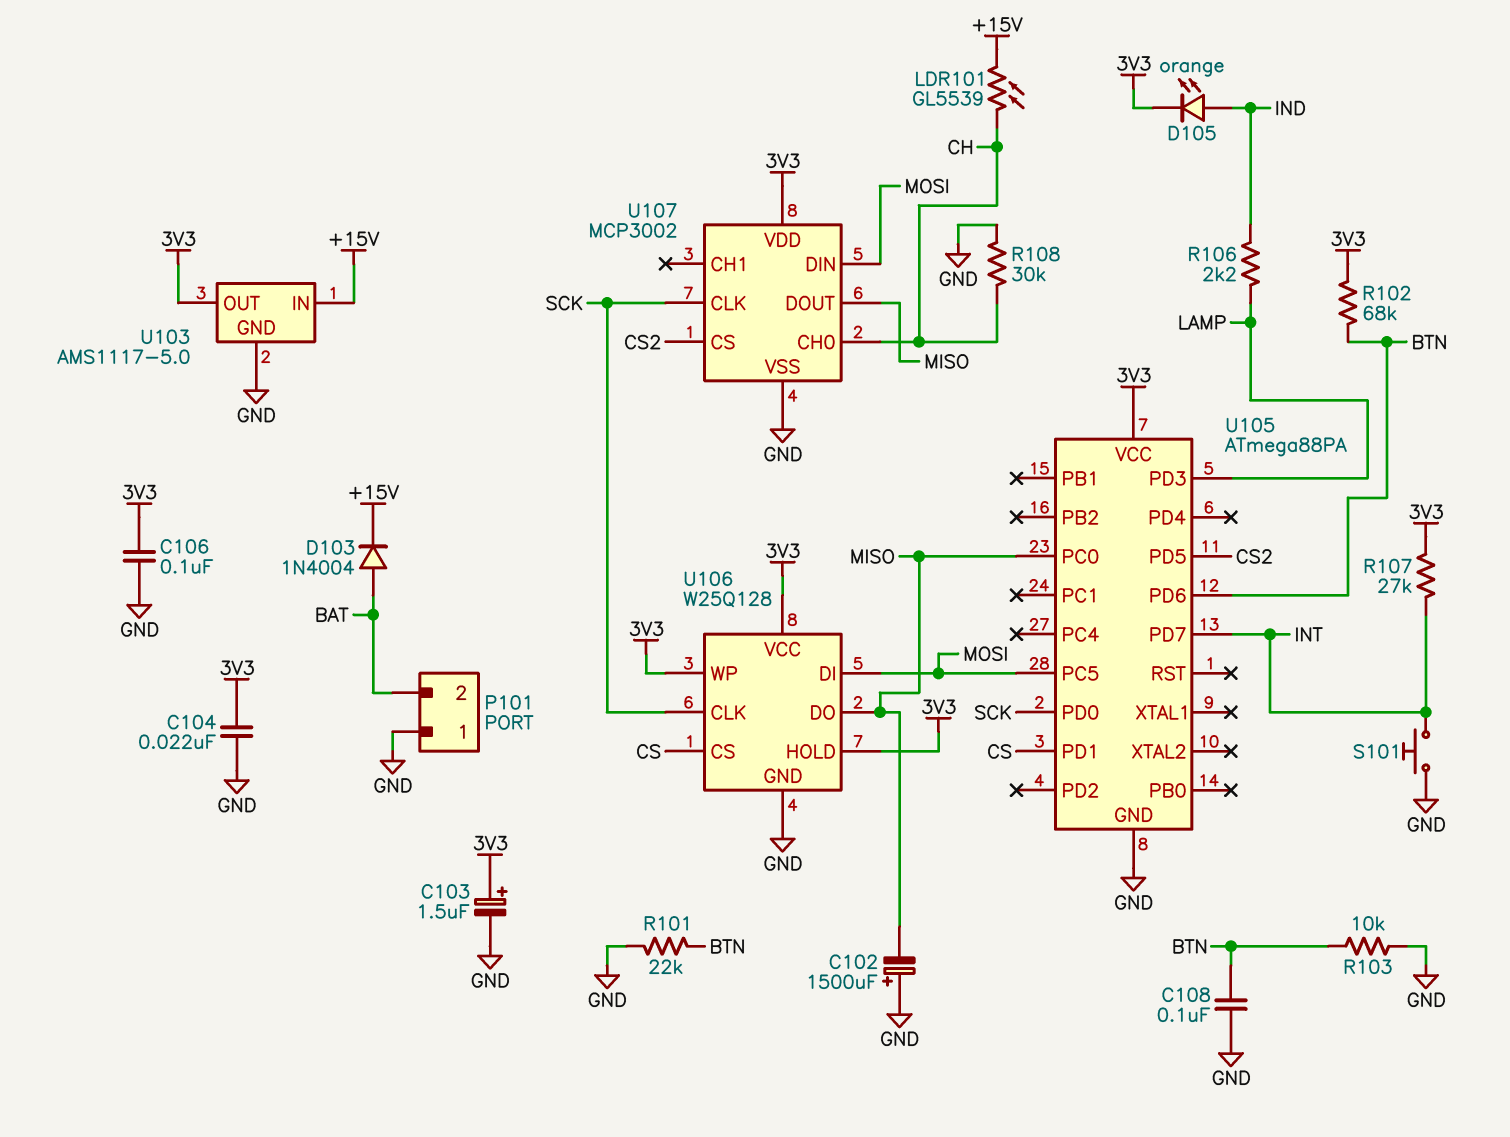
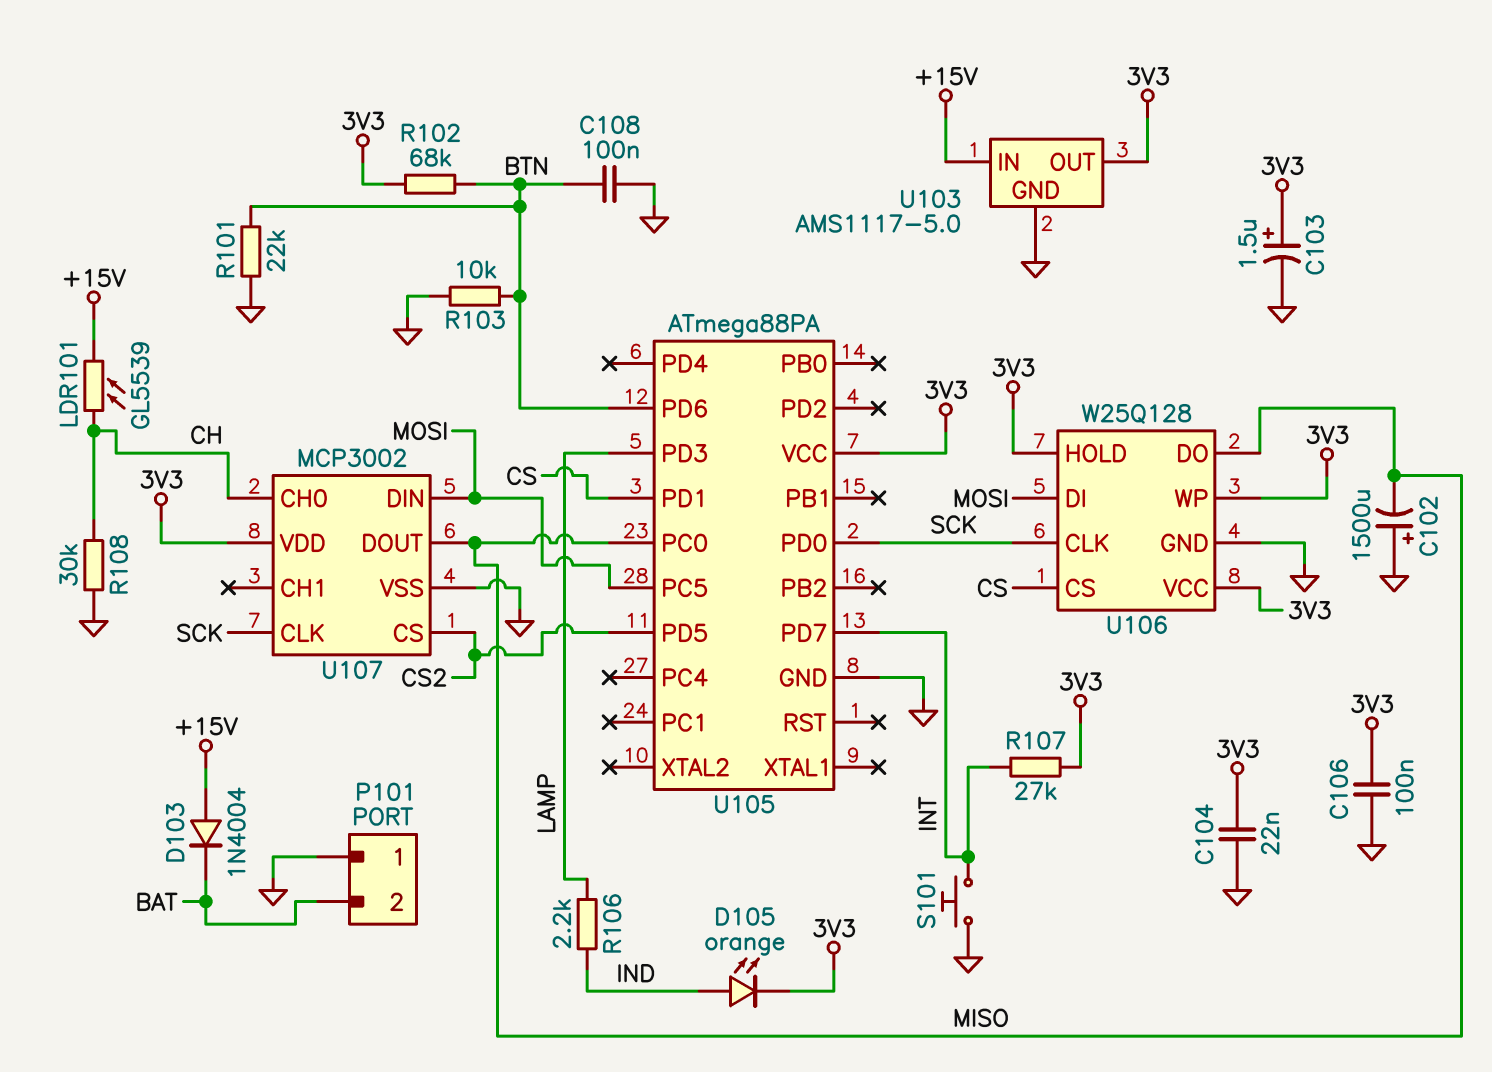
D103: diode 1N4004 (A BAT, K +15V) -> diode 1N4004 (A +15V, K BAT)

